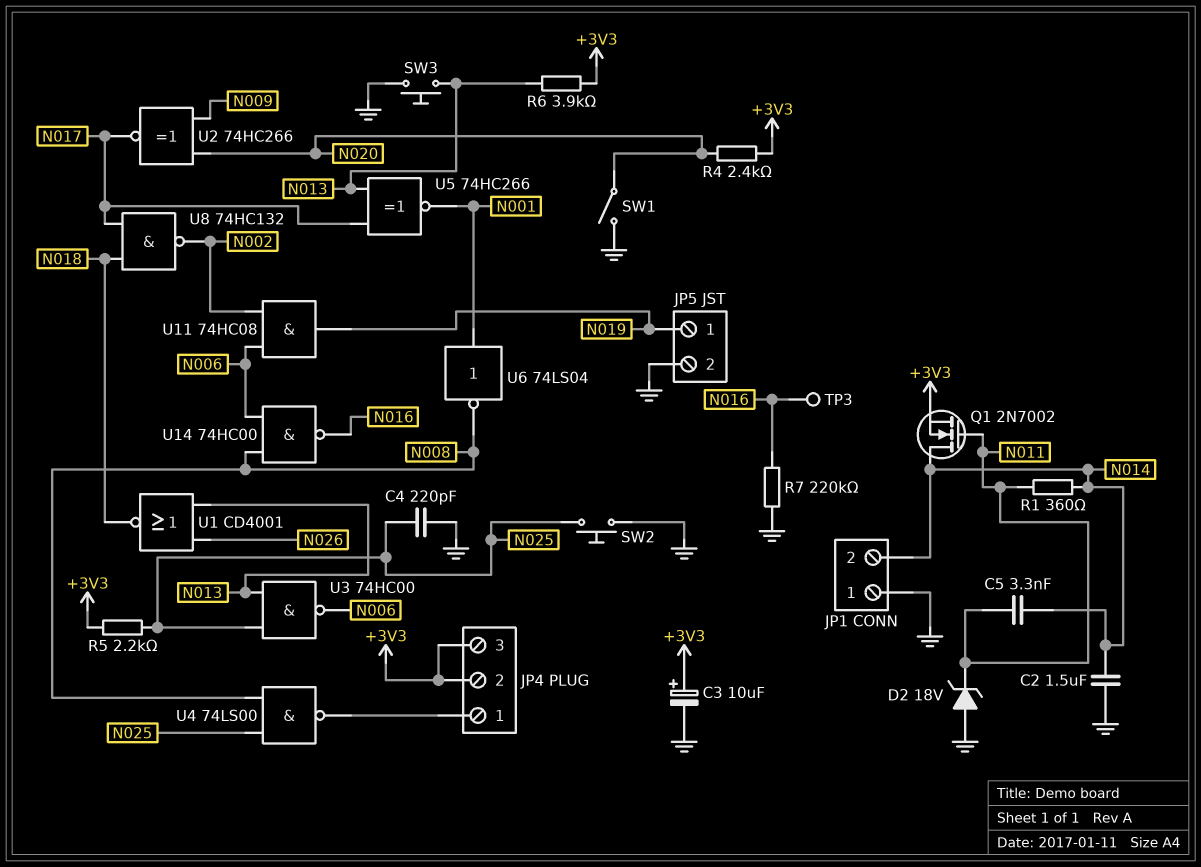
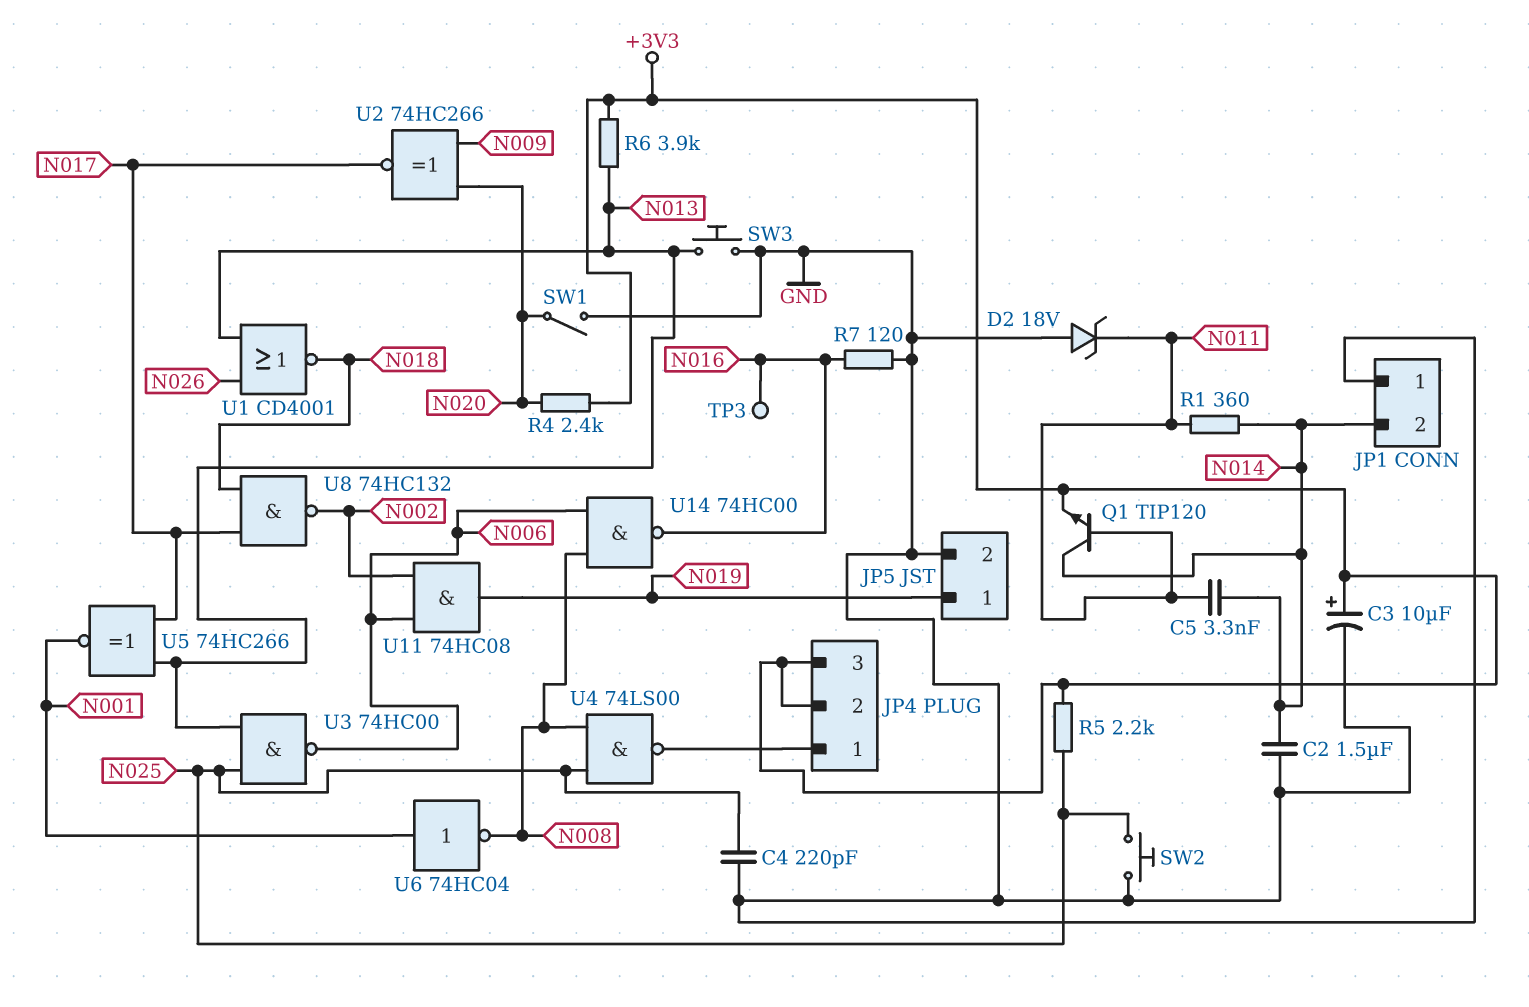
Q1: NMOS 2N7002 (G N011, D N014, S +3V3) -> NPN TIP120 (B N011, C N014, E +3V3)
R7: 220k (GND, N016) -> 120 (GND, N016)
U6: NOT 74LS04 (in N001, out N008) -> NOT 74HC04 (in N001, out N008)

